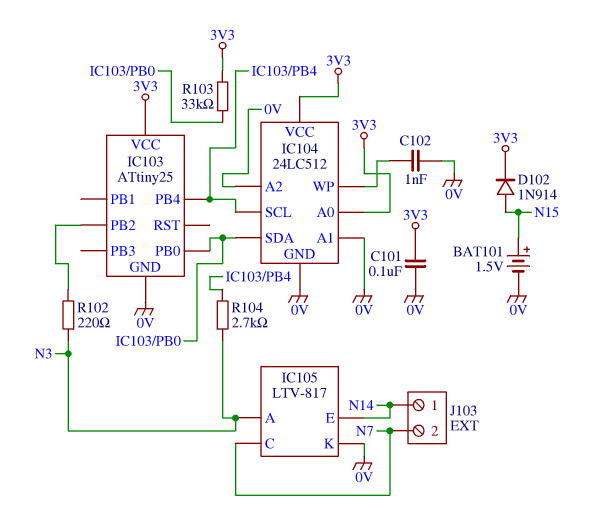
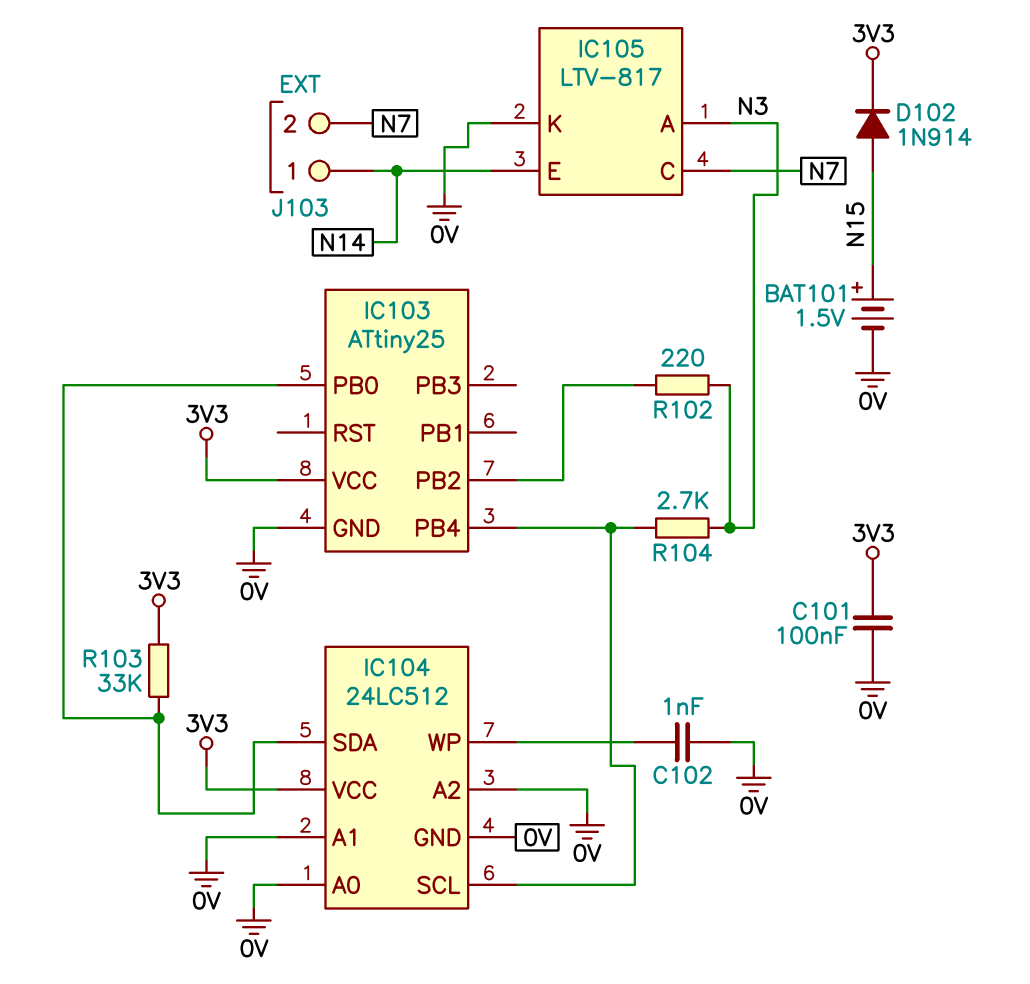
IC104 pin A0: 3V3 -> 0V

